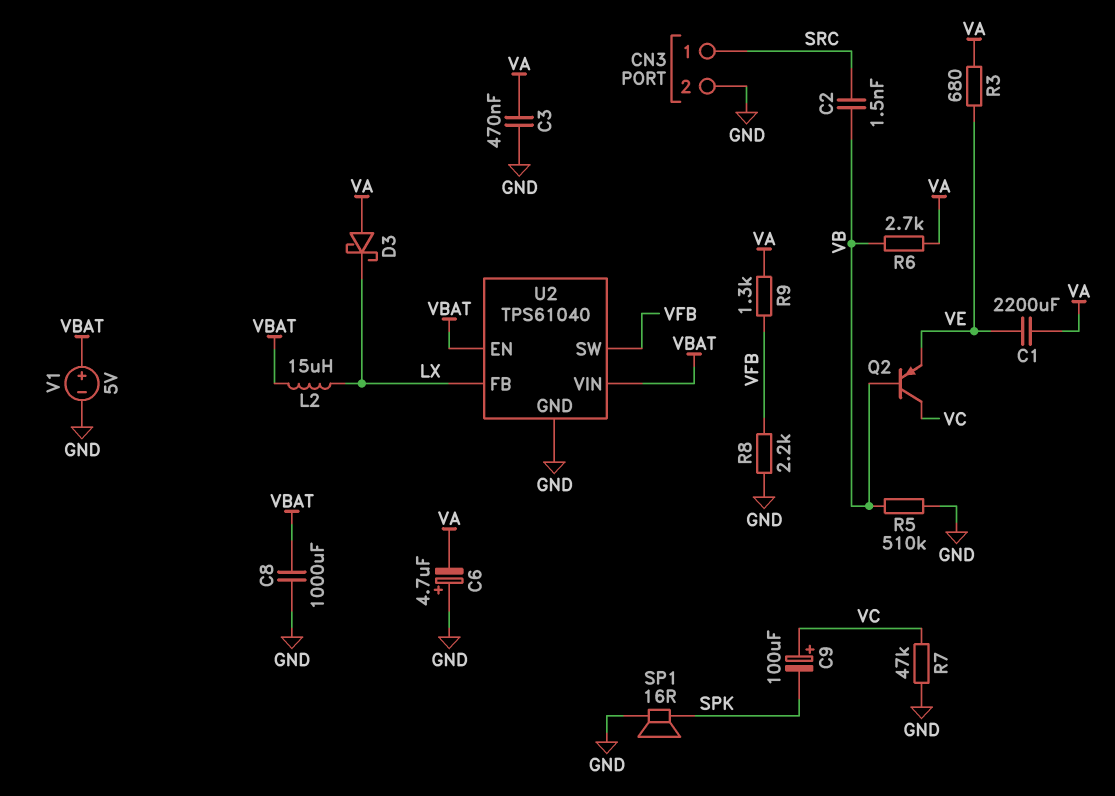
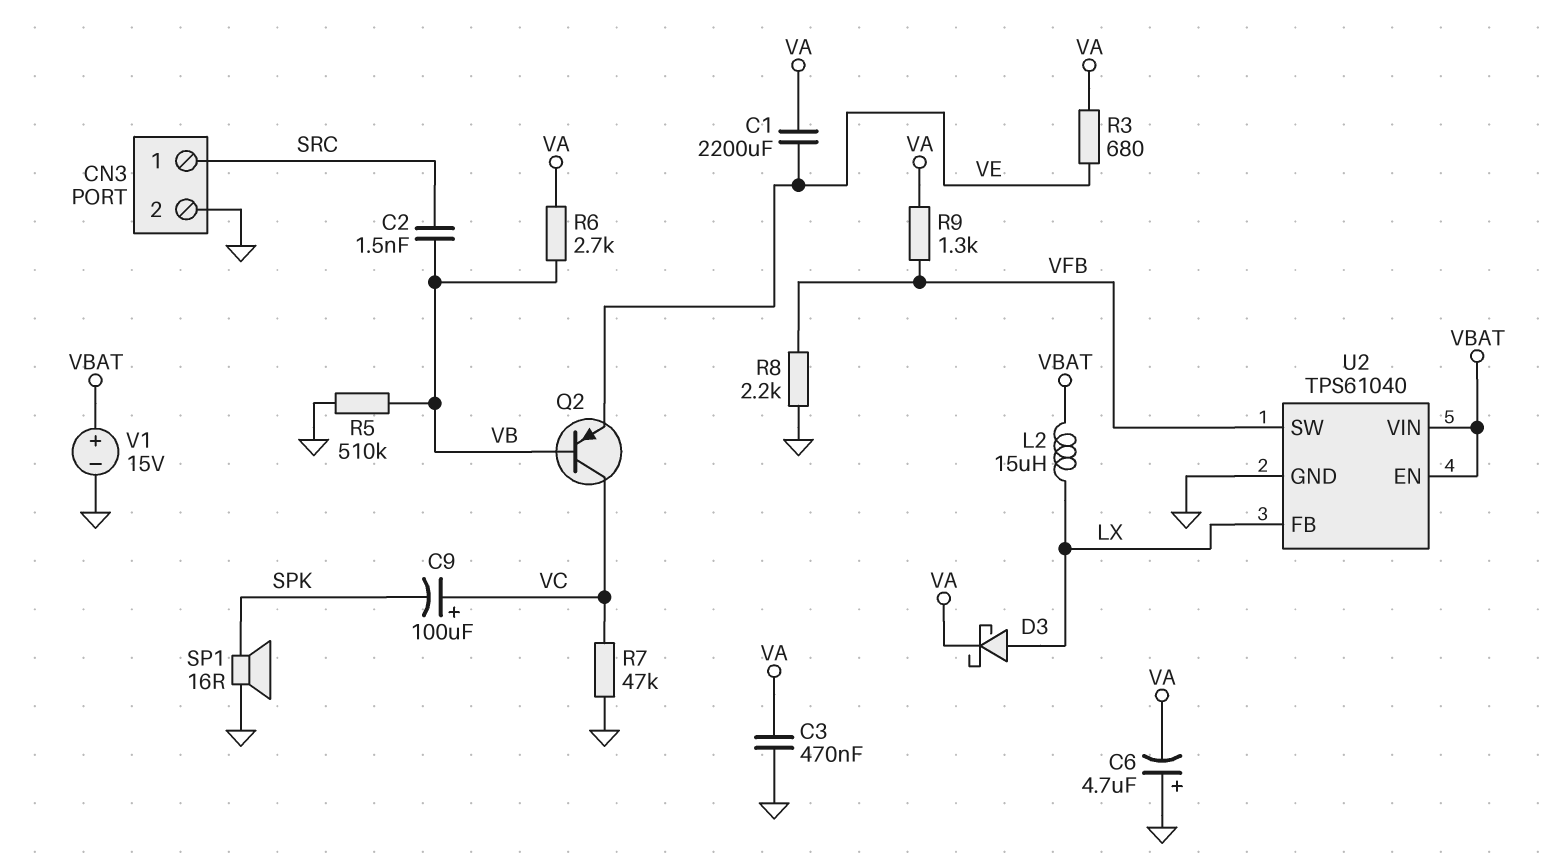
C8: 1000uF (GND, VBAT) -> none
D3: schottky (A VA, K LX) -> schottky (A LX, K VA)
V1: 5V (plus VBAT, minus GND) -> 15V (plus VBAT, minus GND)

